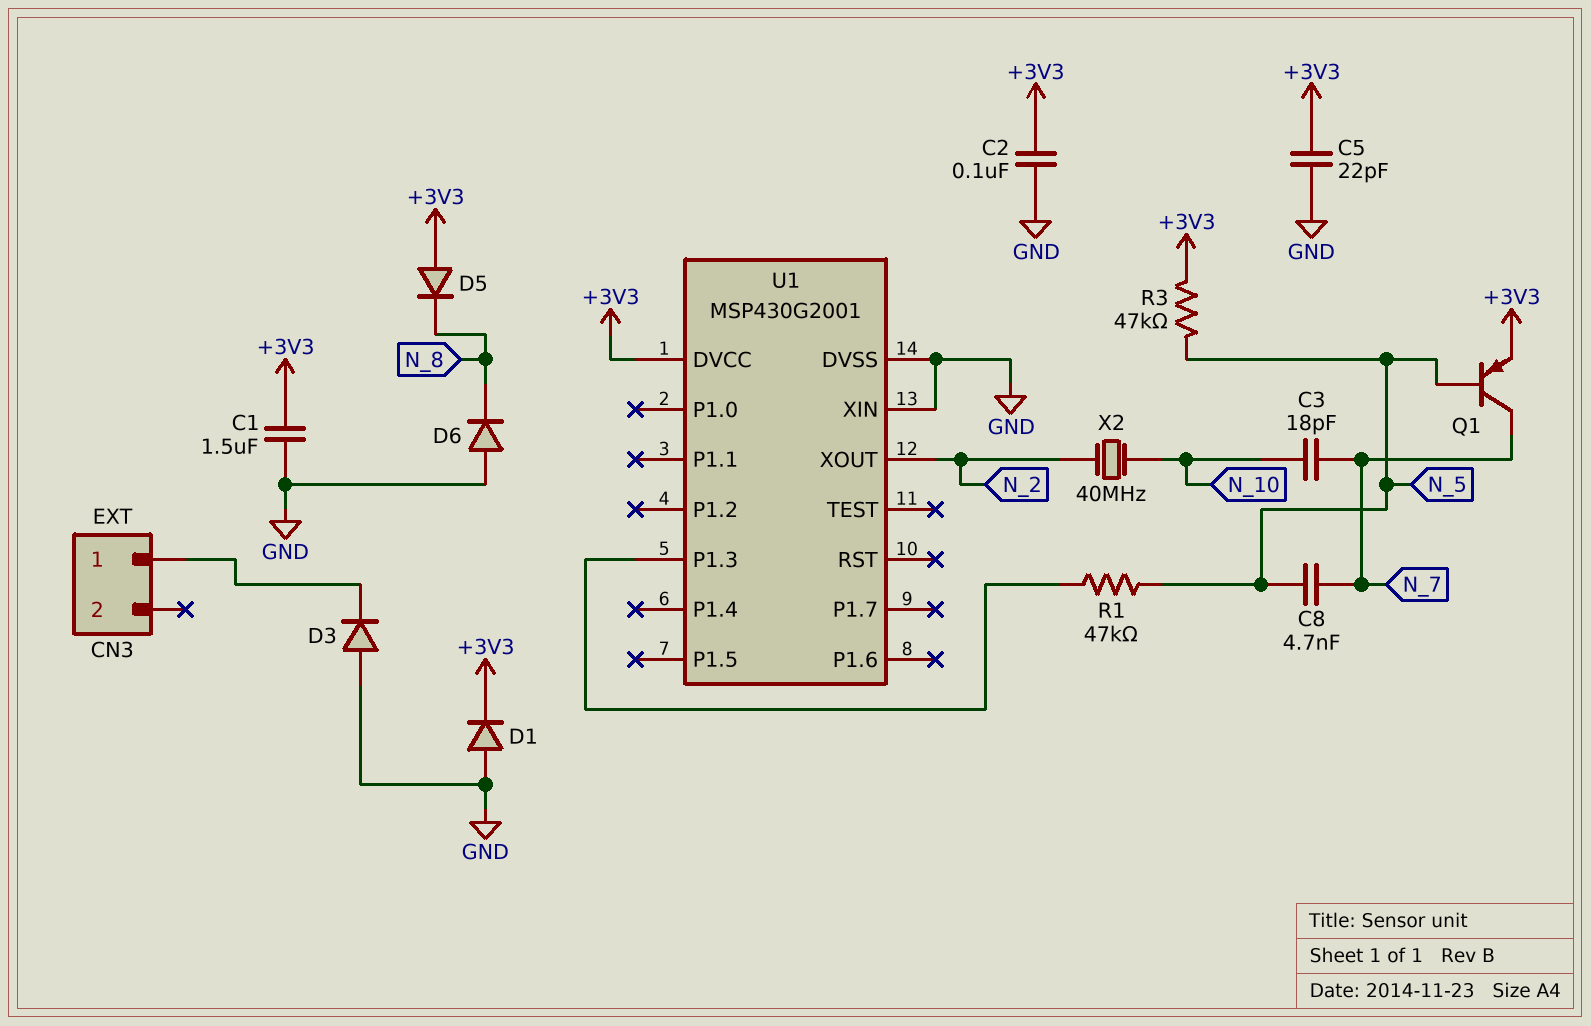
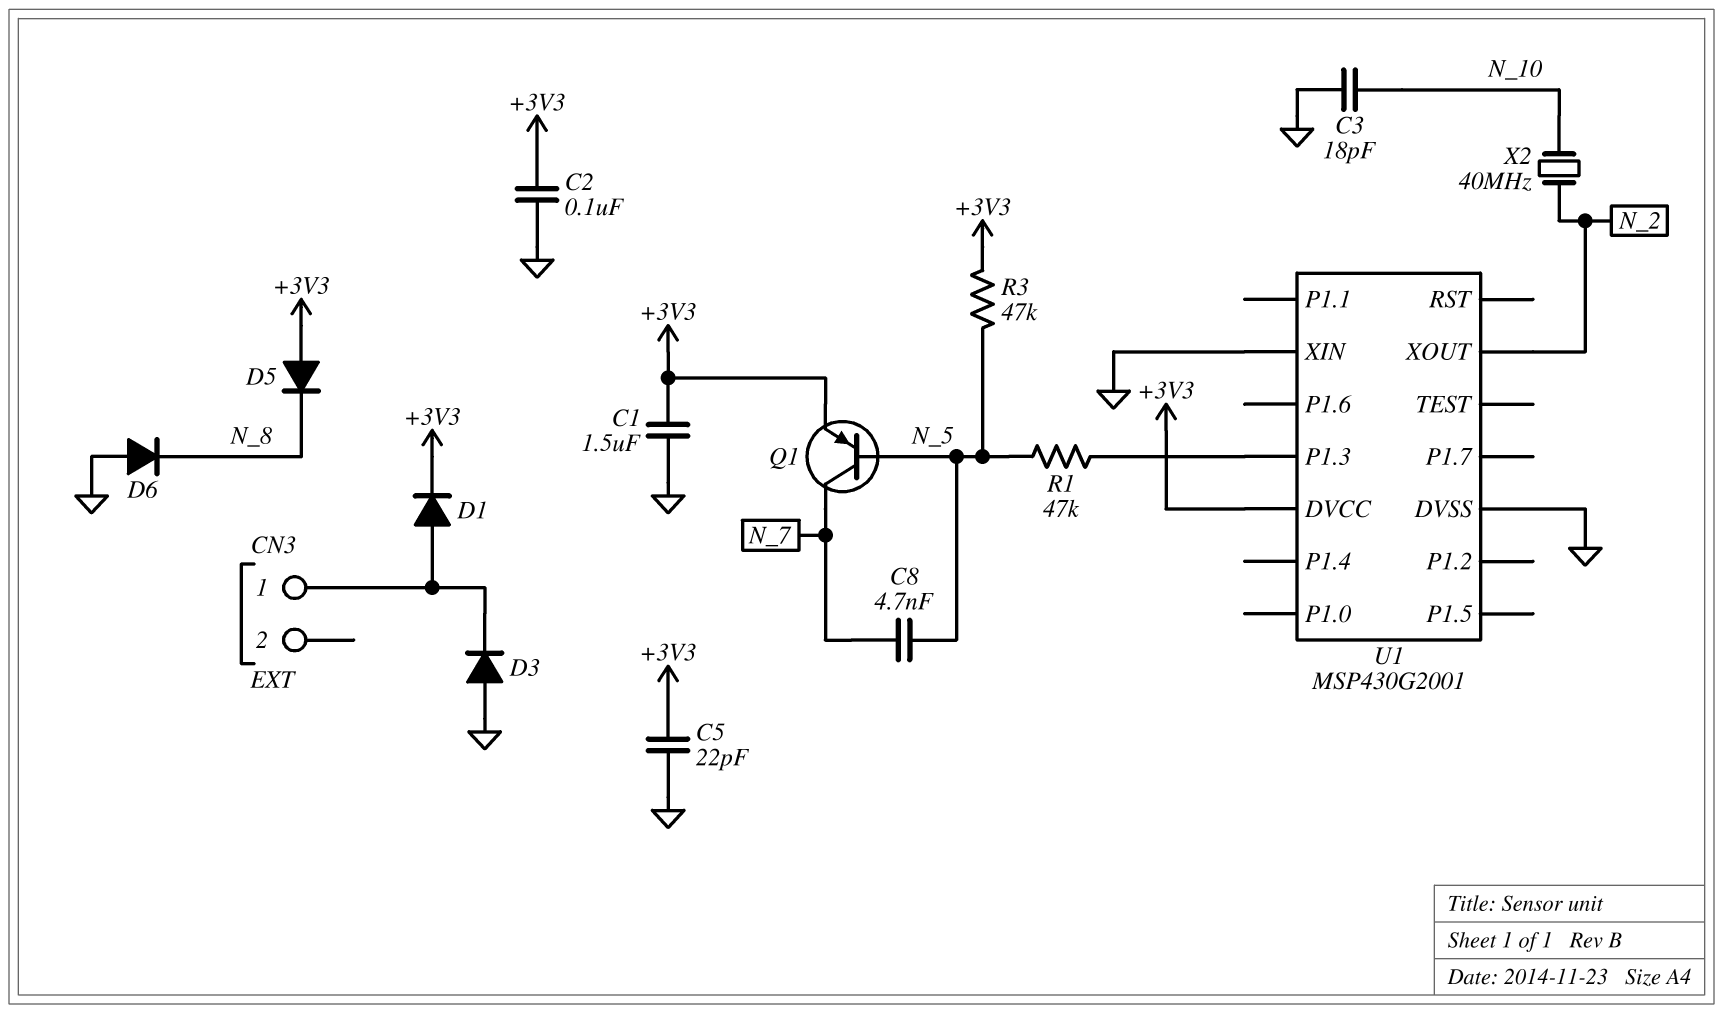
C3: 18pF (N_7, N_10) -> 18pF (GND, N_10)
D1: diode (A GND, K +3V3) -> diode (A CN3/1, K +3V3)

